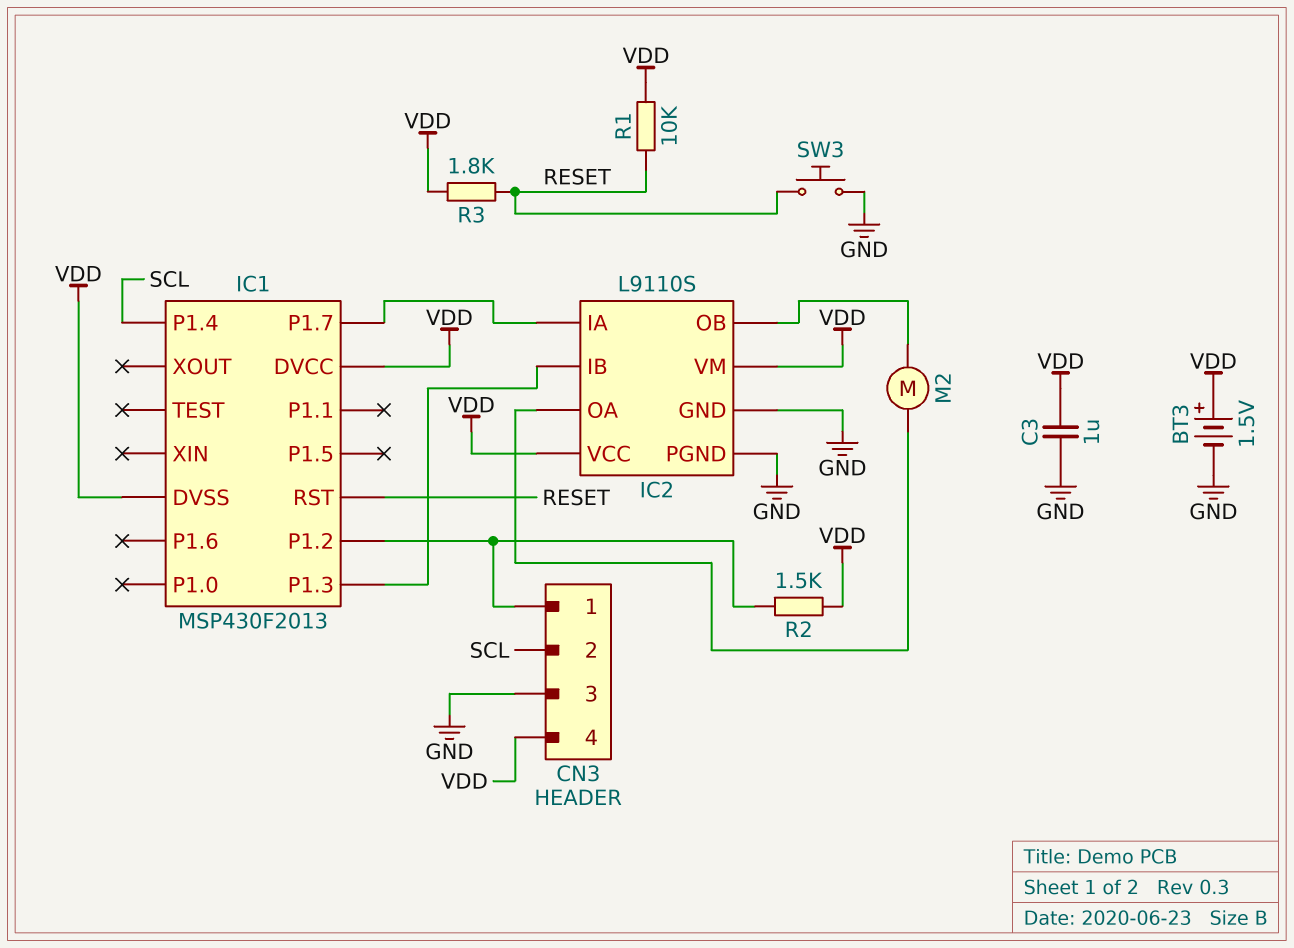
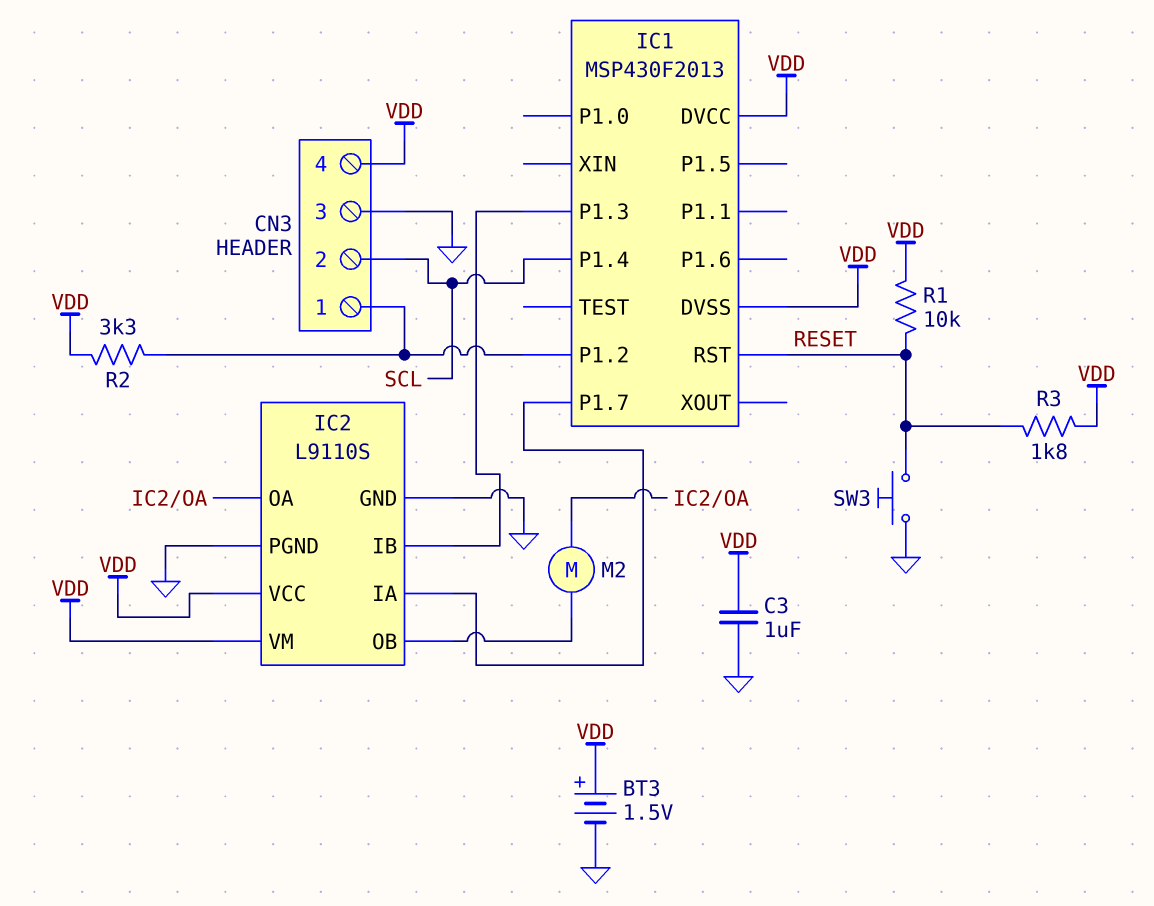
R2: 1.5k (CN3/1, VDD) -> 3.3k (CN3/1, VDD)

